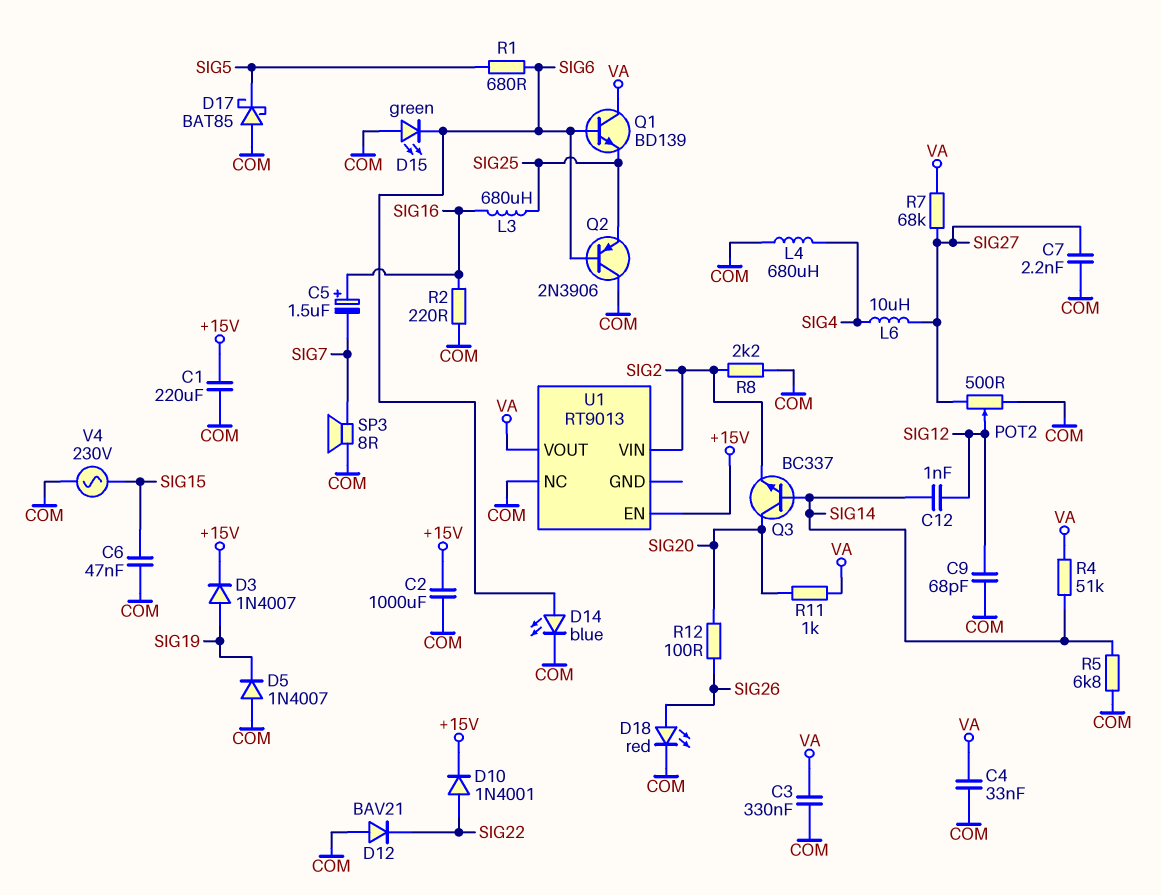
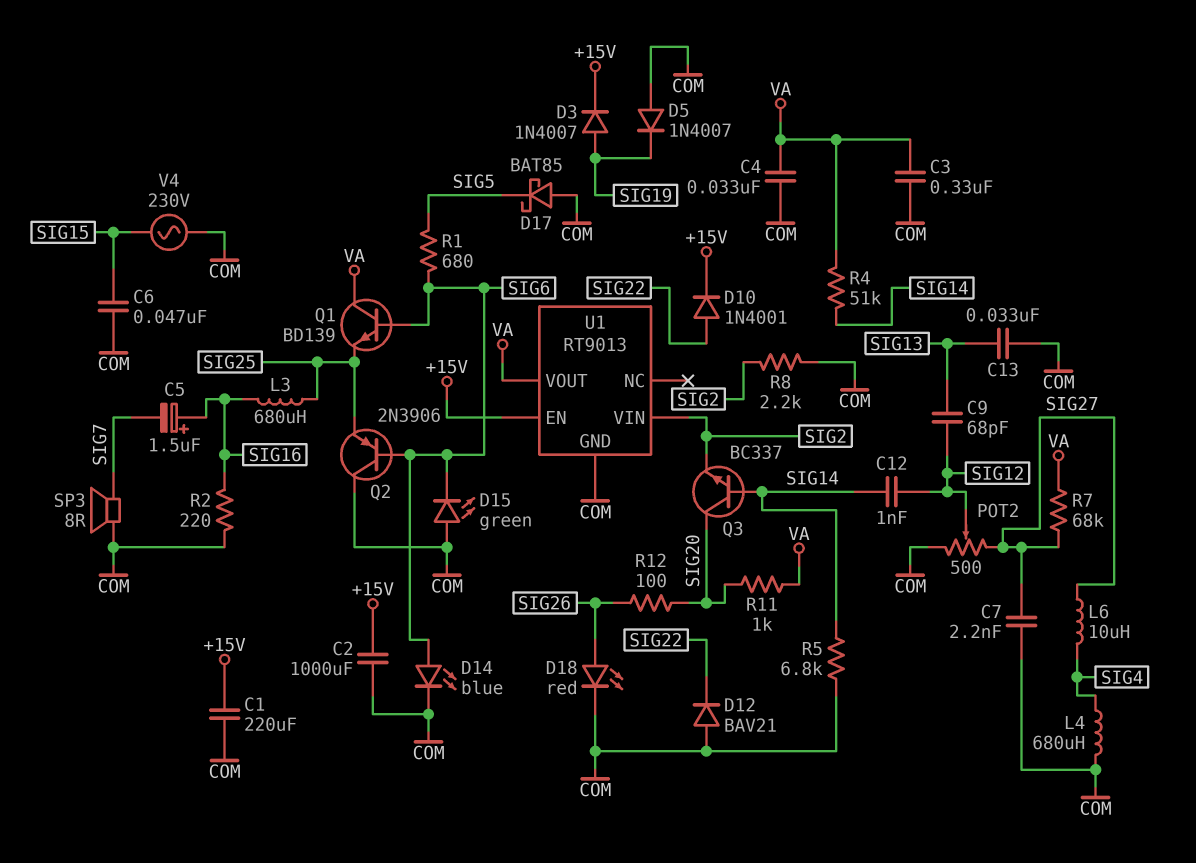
C9: 68pF (COM, SIG12) -> 68pF (SIG12, SIG13)
C13: none -> 33nF (COM, SIG13)
U1 pin GND: none -> COM
U1 pin NC: COM -> none

